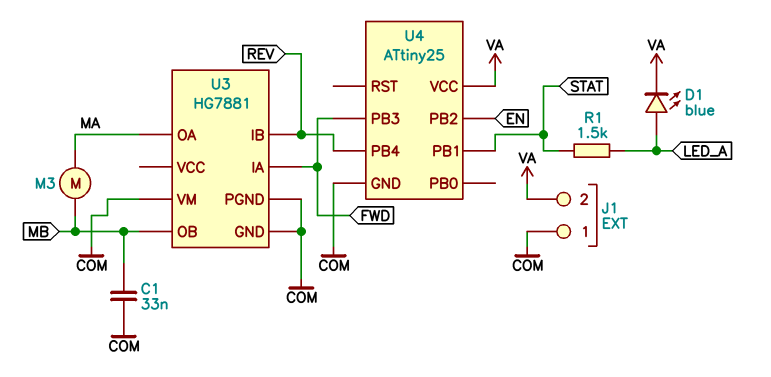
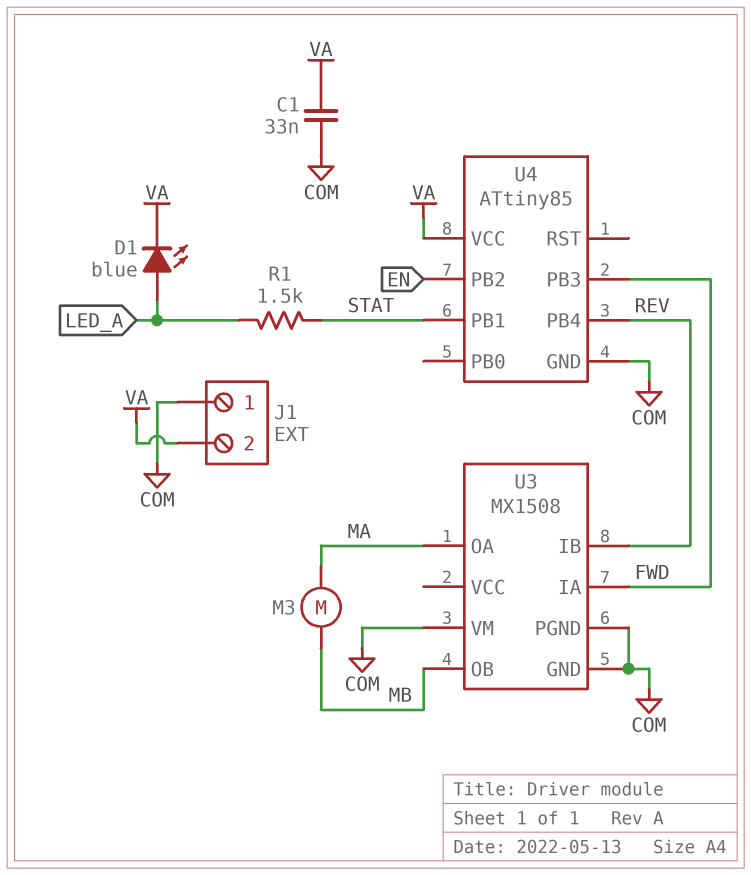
C1: 33nF (COM, MB) -> 33nF (COM, VA)
U3: HG7881 -> MX1508
U4: ATtiny25 -> ATtiny85

